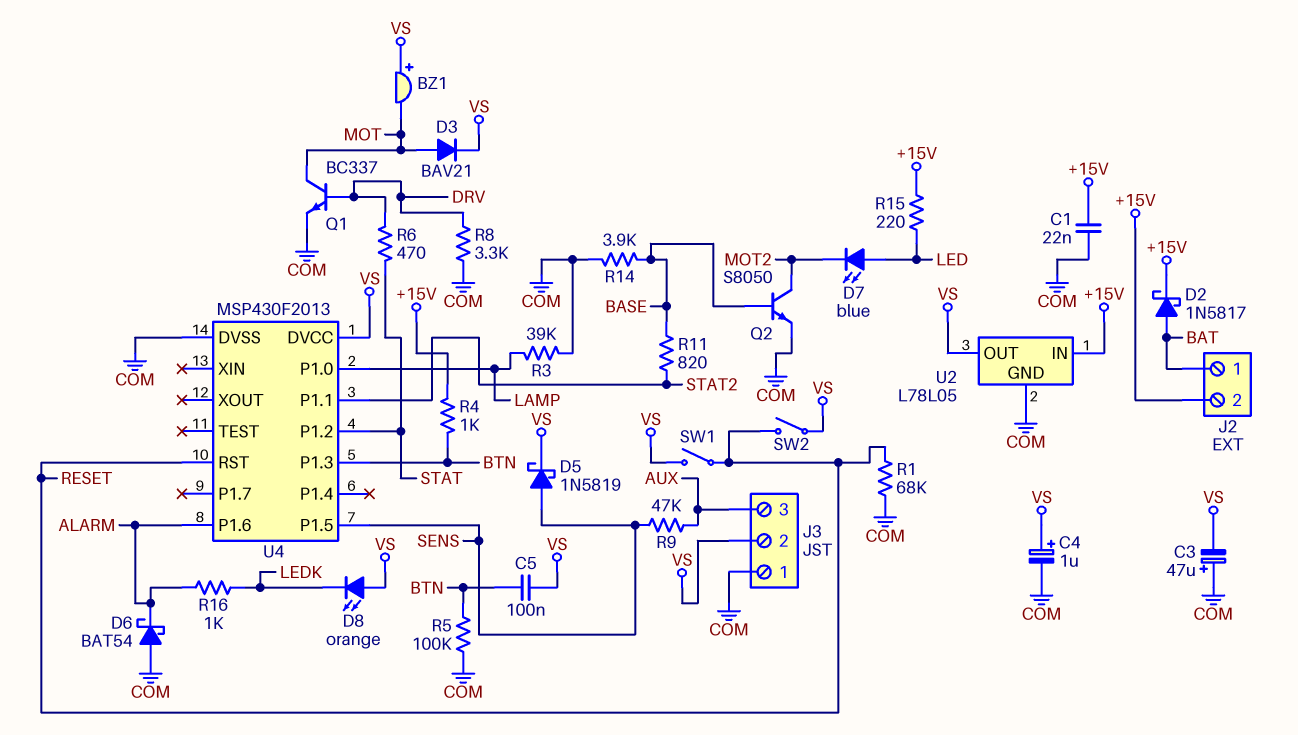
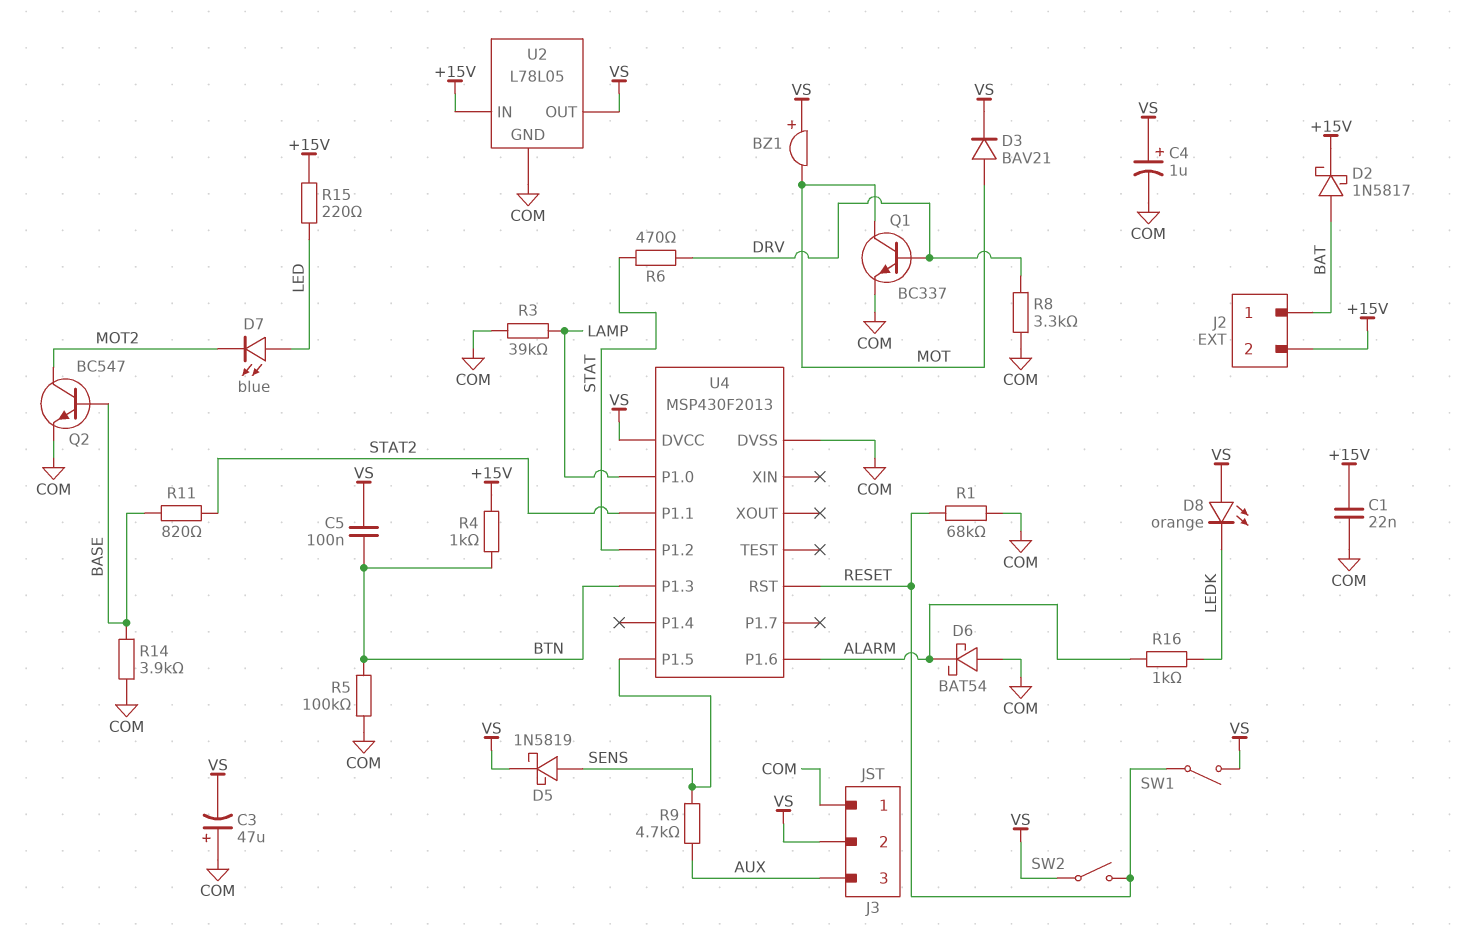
Q2: NPN S8050 (B BASE, C MOT2, E COM) -> NPN BC547 (B BASE, C MOT2, E COM)
R9: 47k (AUX, SENS) -> 4.7k (AUX, SENS)

